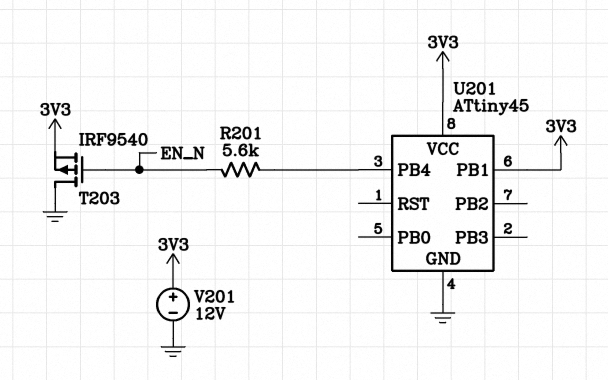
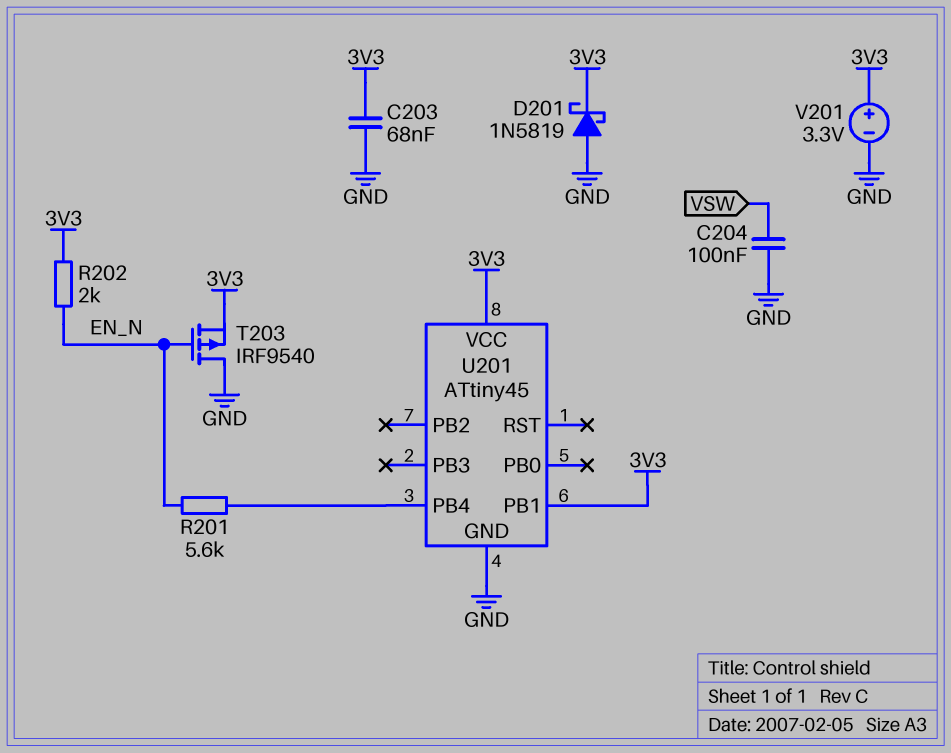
C203: none -> 68nF (3V3, GND)
C204: none -> 100nF (GND, VSW)
D201: none -> schottky 1N5819 (A GND, K 3V3)
R202: none -> 2k (3V3, EN_N)
V201: 12V (plus 3V3, minus GND) -> 3.3V (plus 3V3, minus GND)

